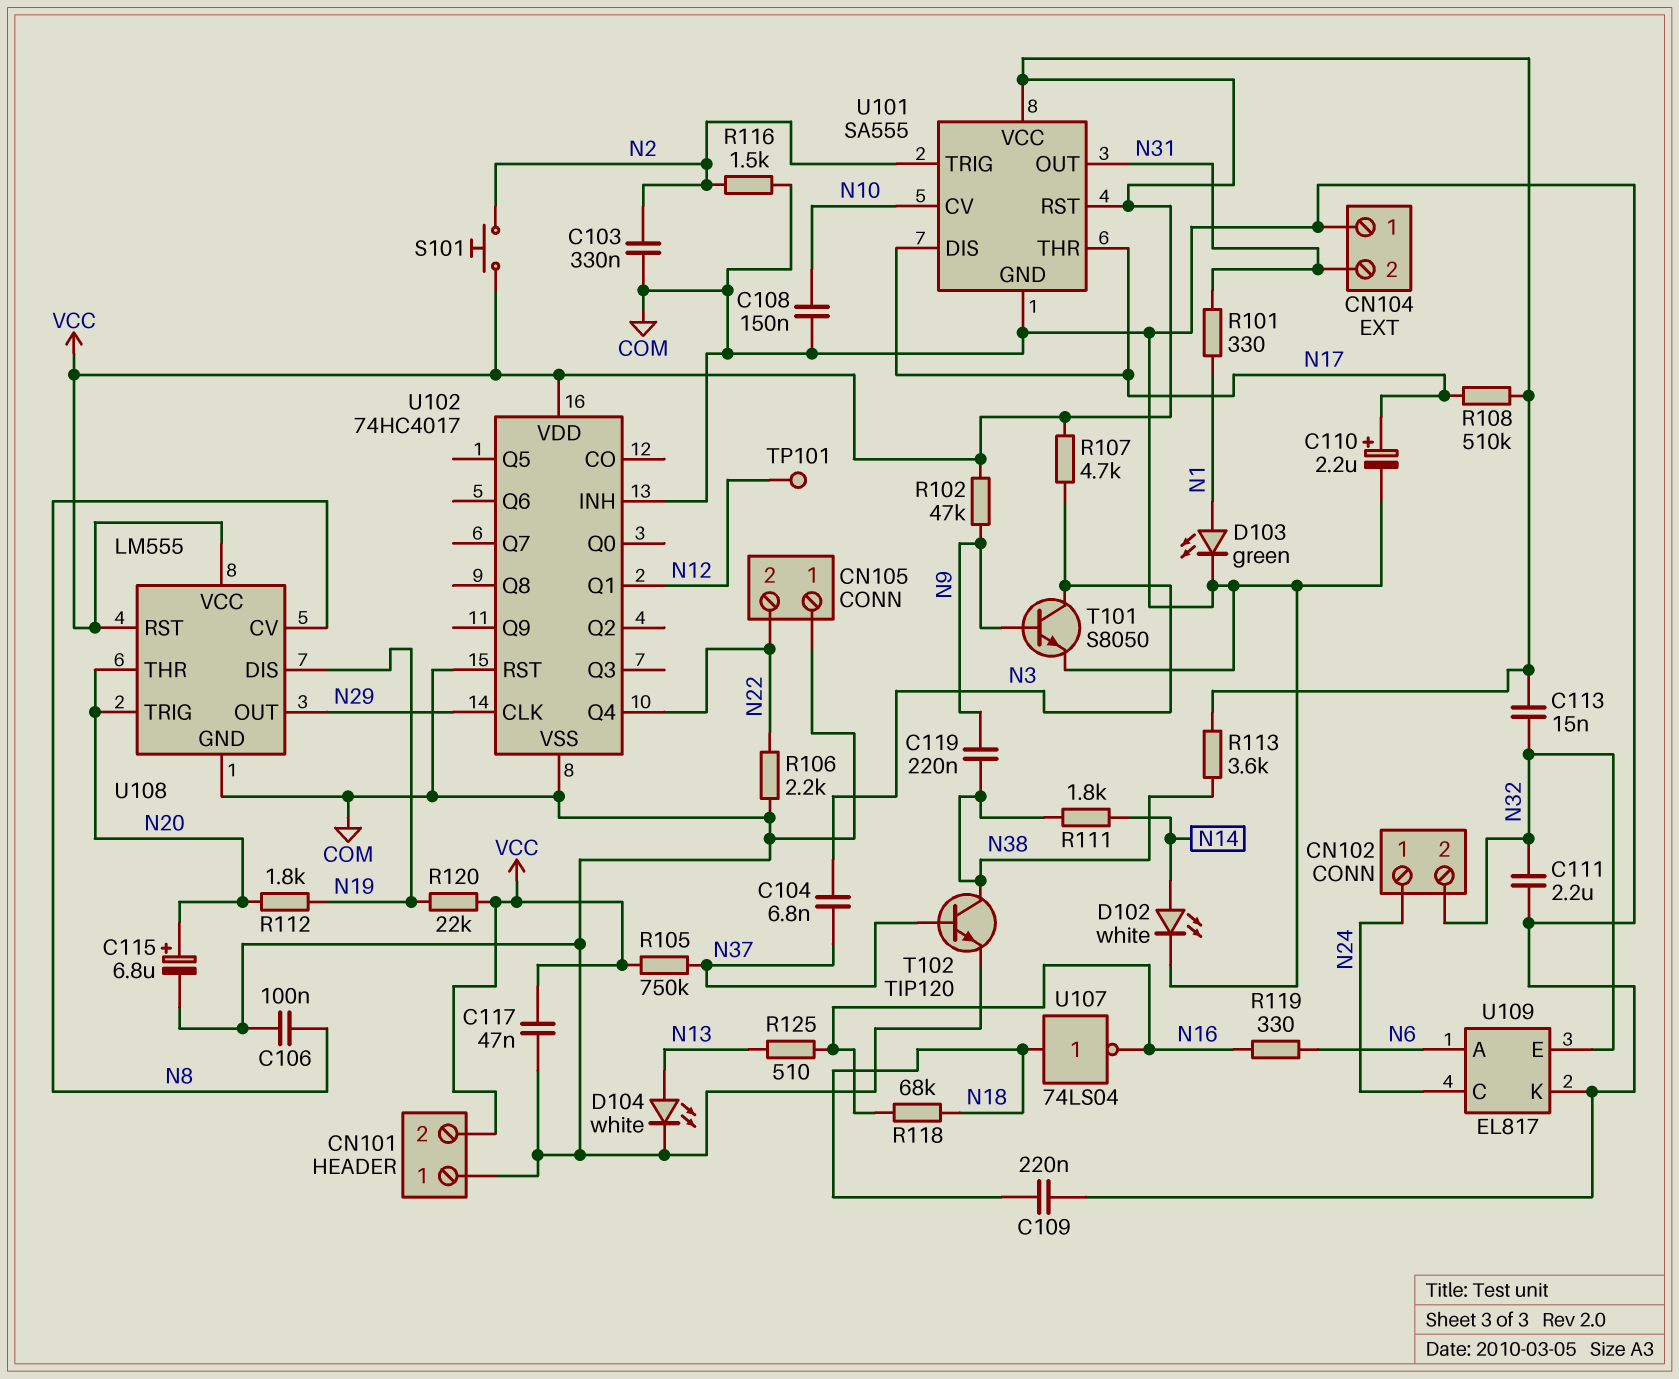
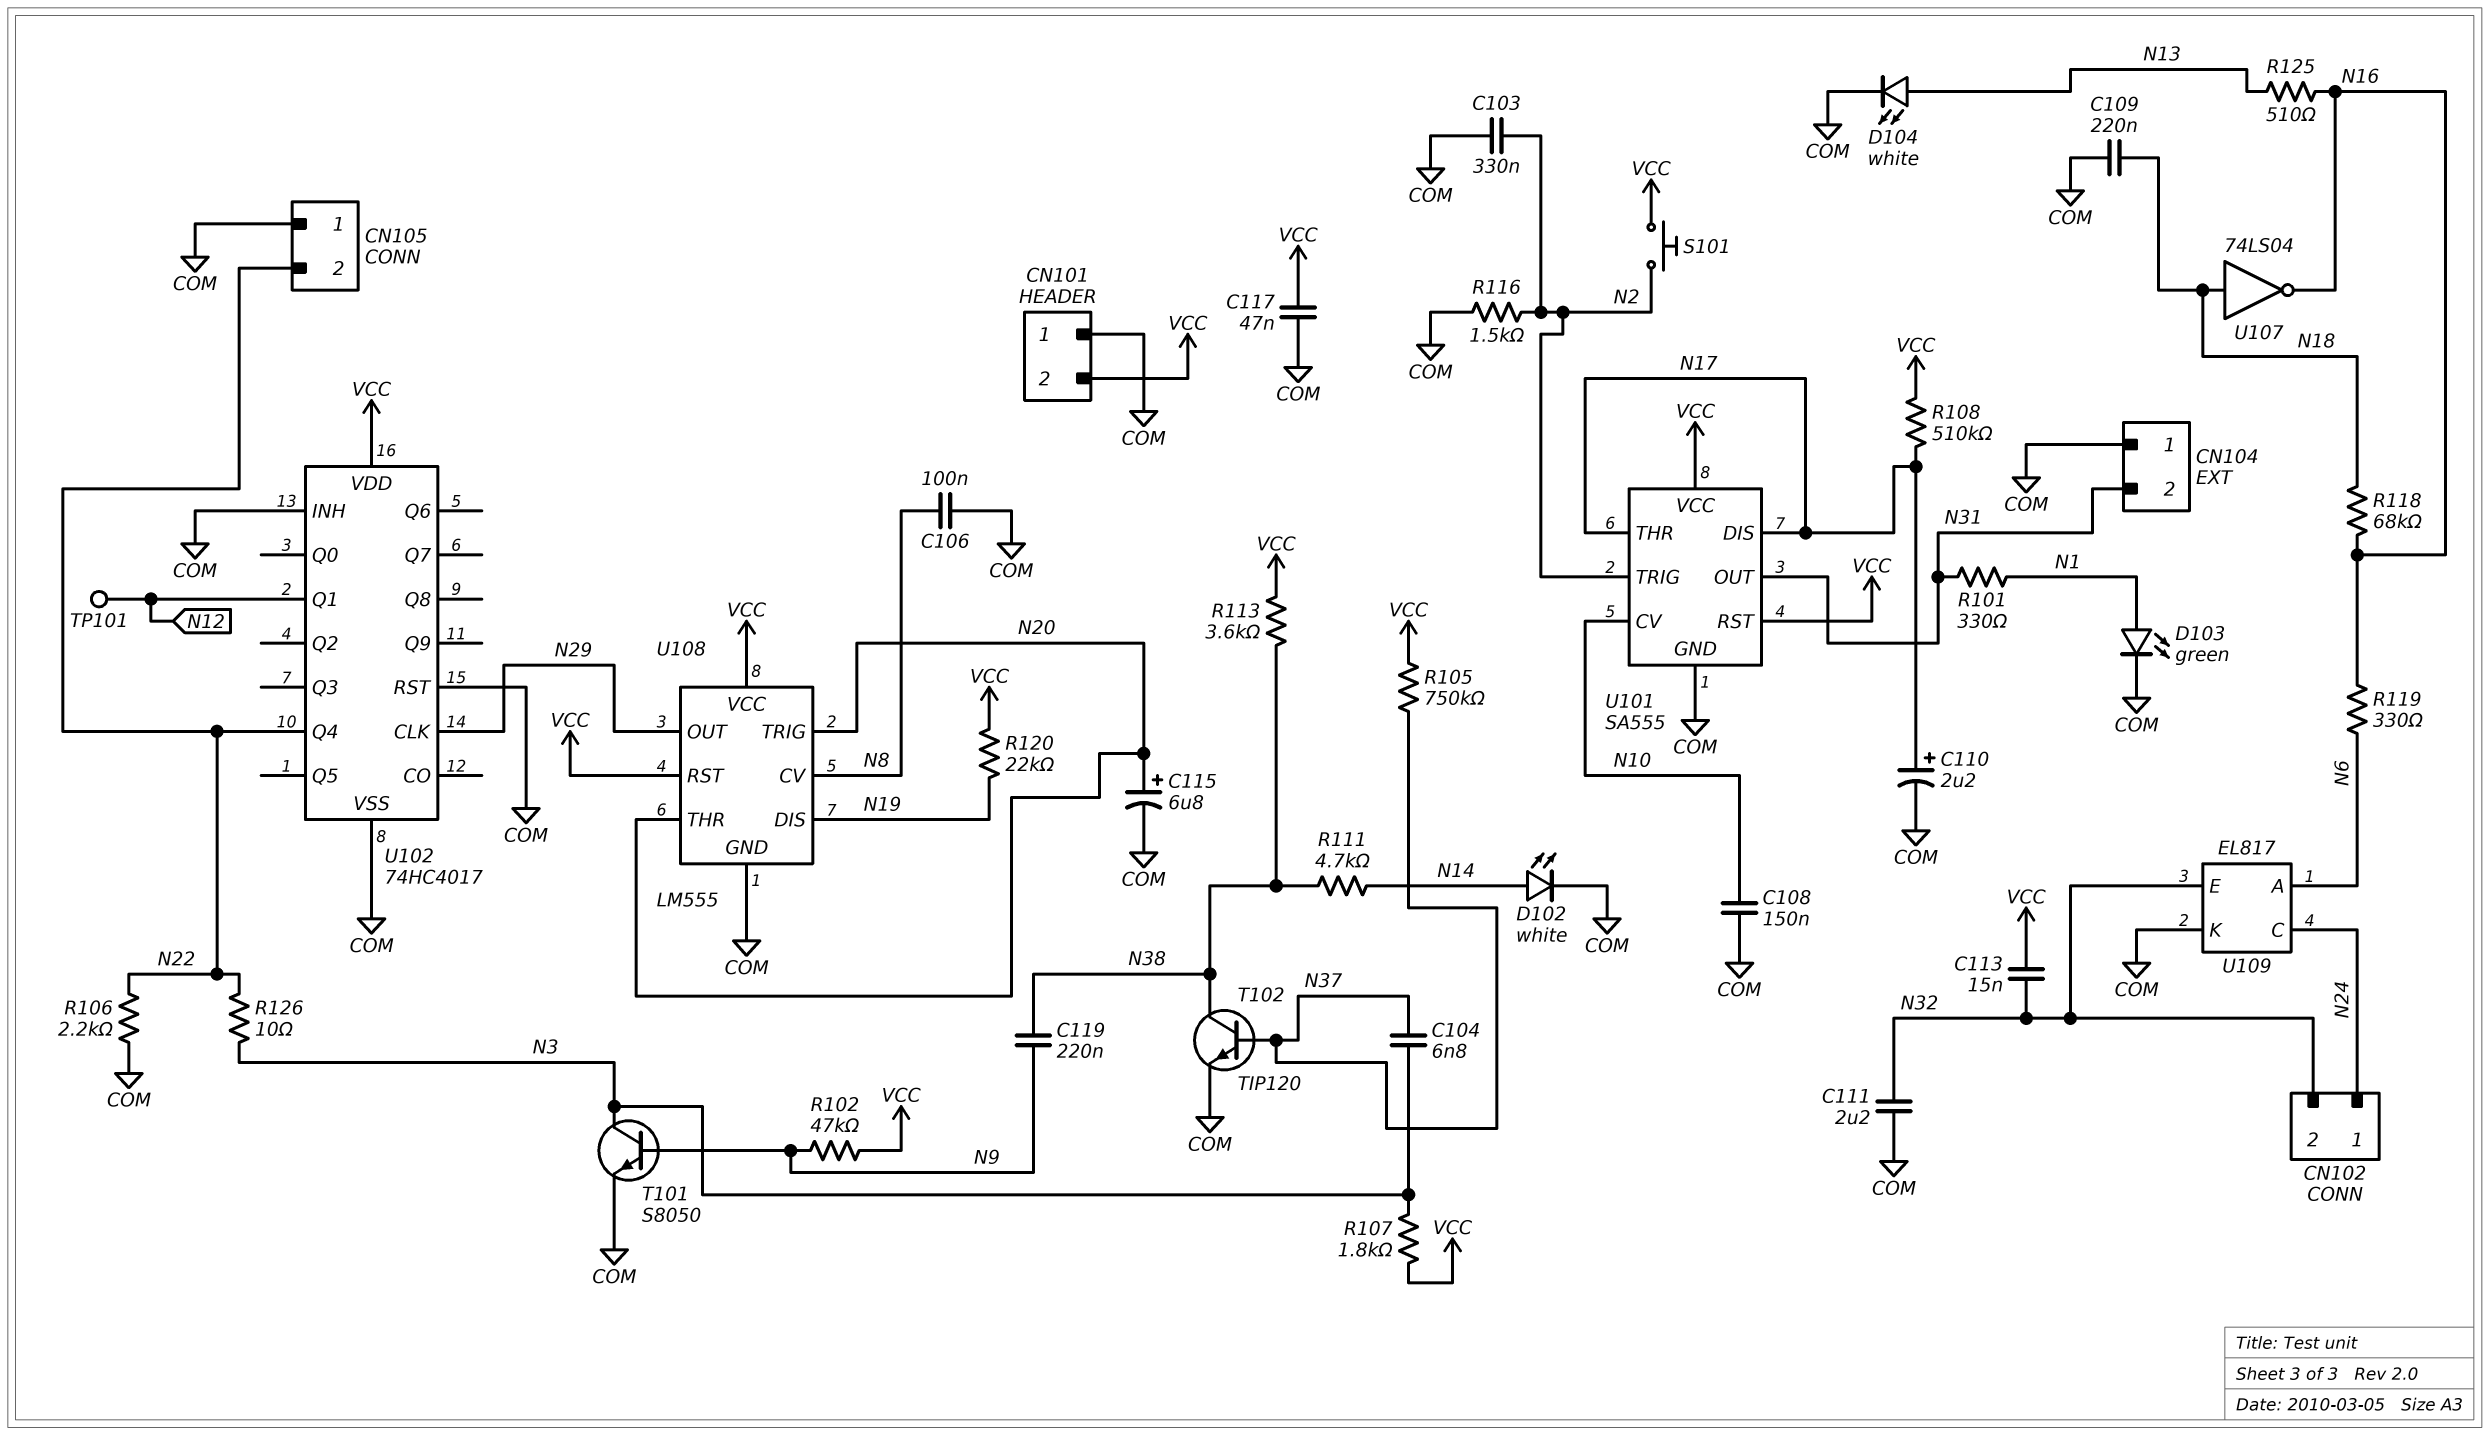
R107: 4.7k (N3, VCC) -> 1.8k (N3, VCC)
R111: 1.8k (N14, N38) -> 4.7k (N14, N38)
R112: 1.8k (N19, N20) -> none
R126: none -> 10 (N3, N22)

